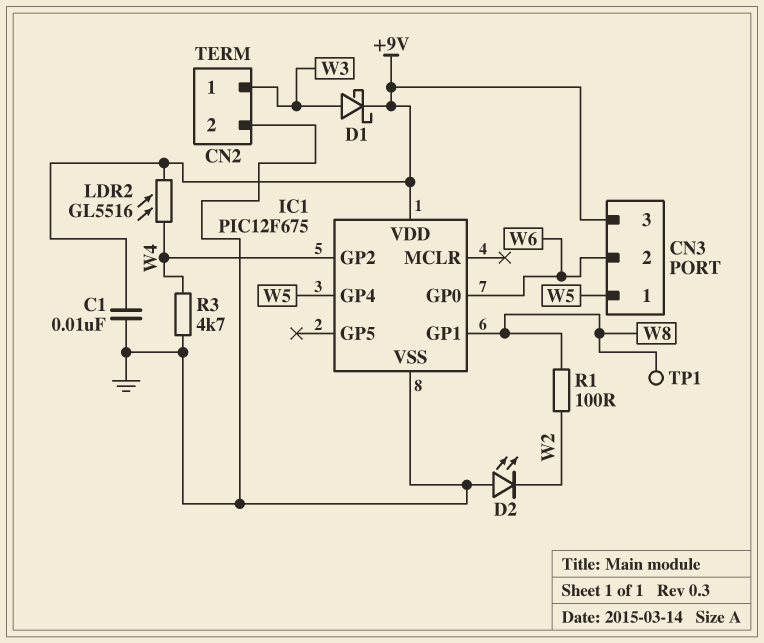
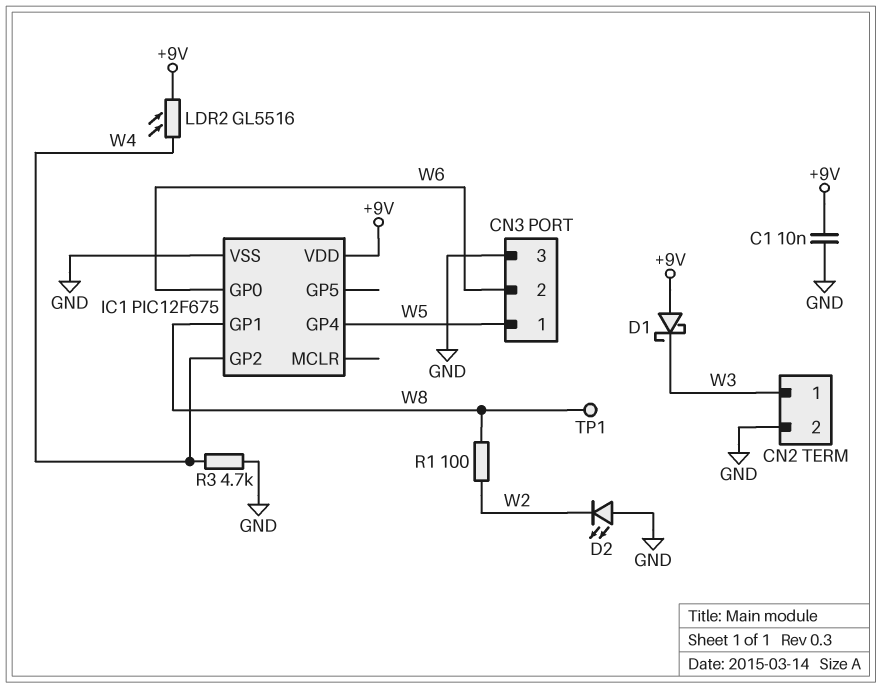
CN3 pin 3: +9V -> GND
D1: schottky (A W3, K +9V) -> schottky (A +9V, K W3)

